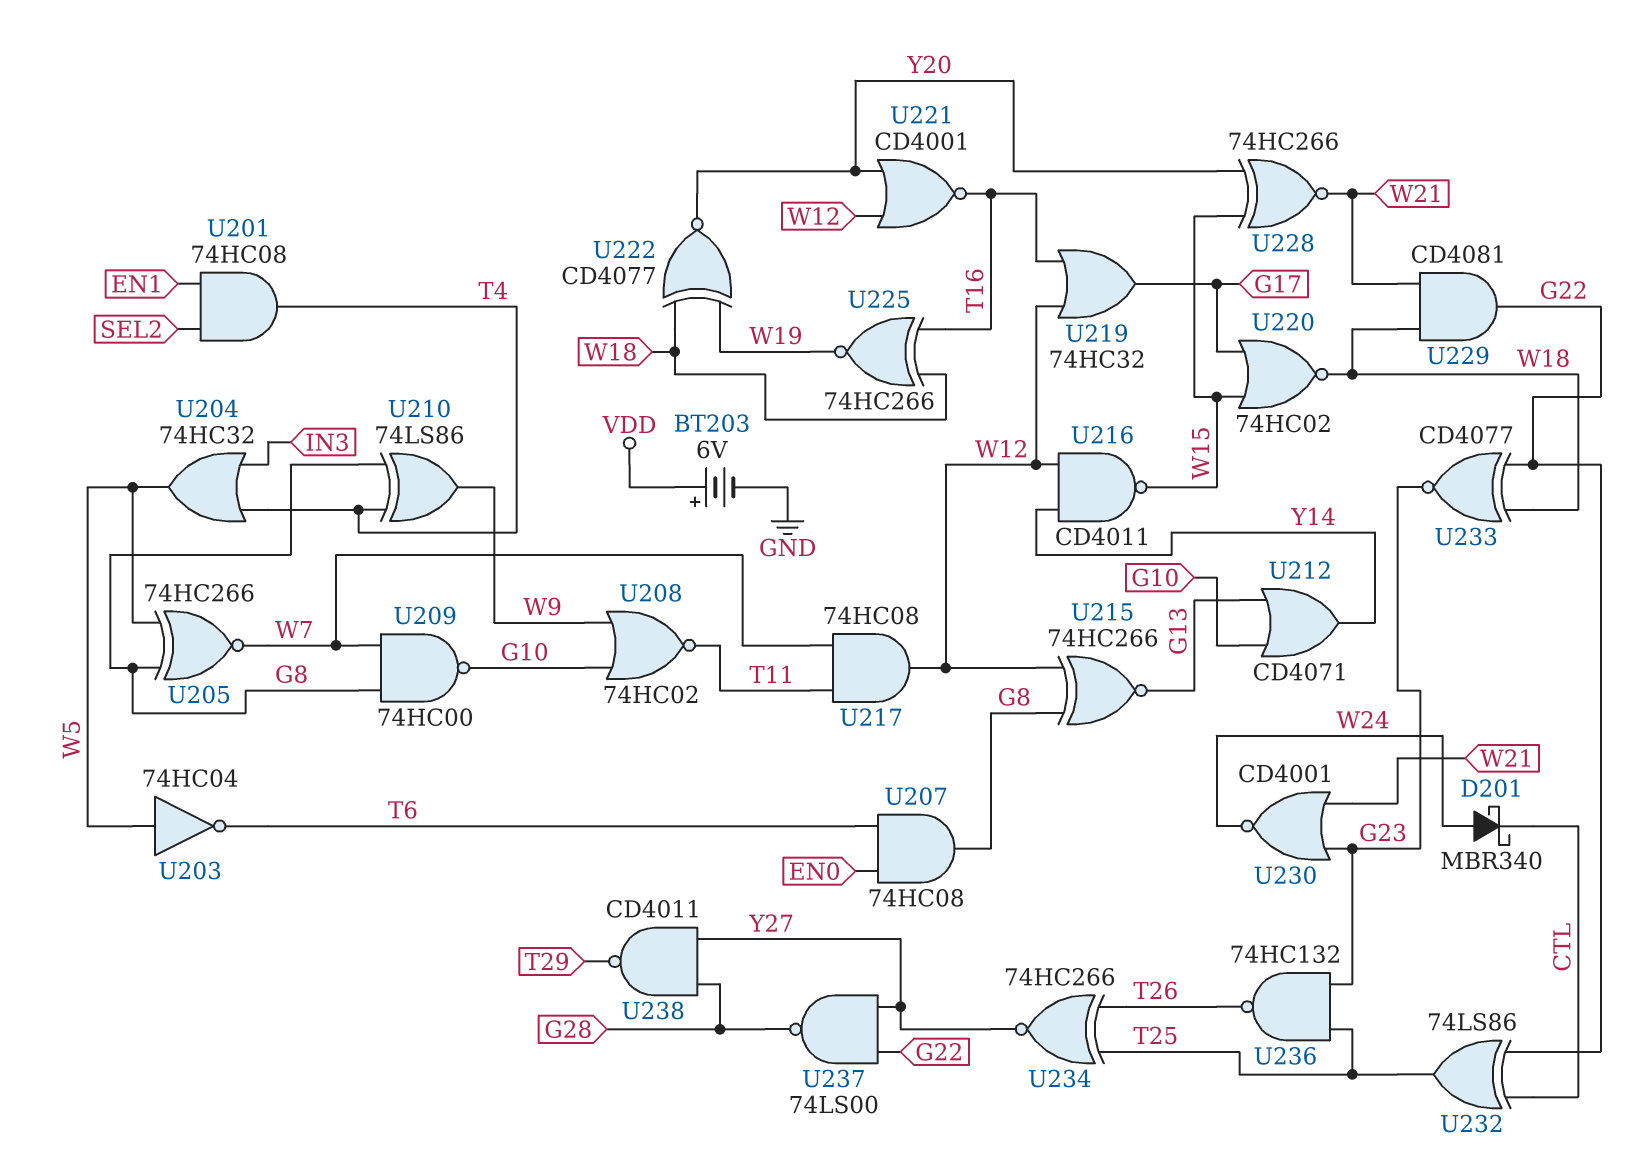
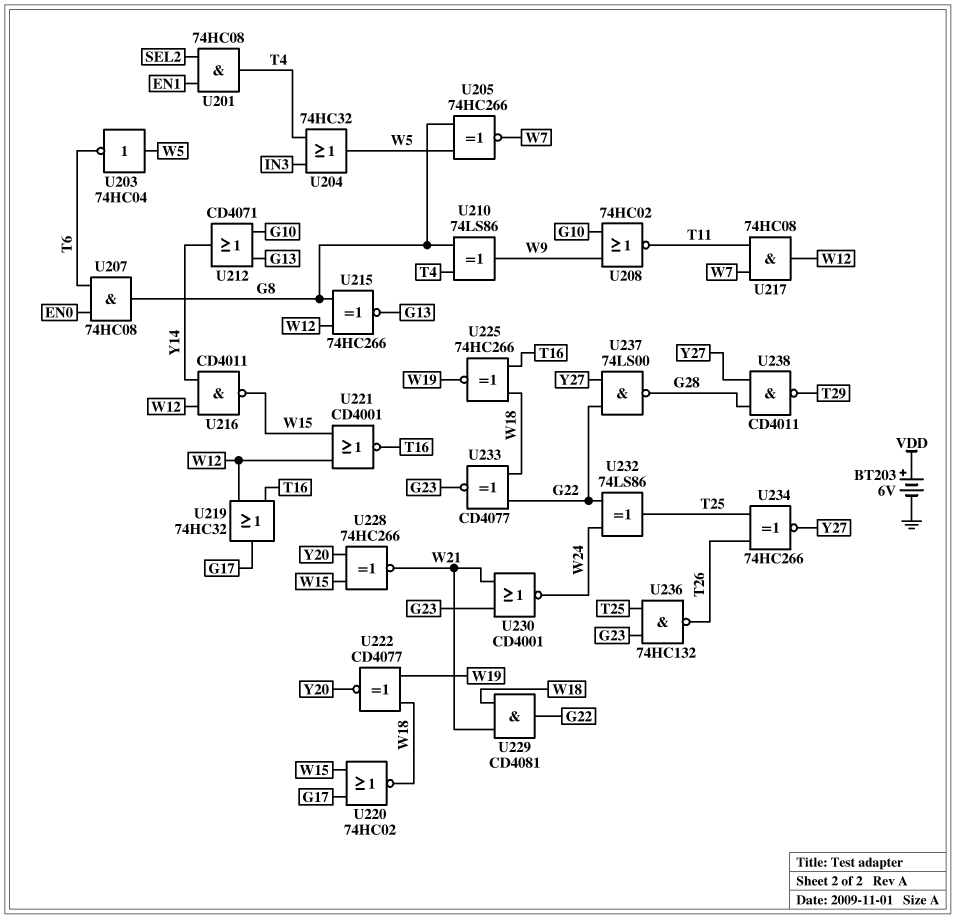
D201: schottky MBR340 (A W24, K CTL) -> none
U209: NAND 74HC00 (in G8, in W7, out G10) -> none
U221: NOR CD4001 (in W12, in Y20, out T16) -> NOR CD4001 (in W12, in W15, out T16)
U232: XOR 74LS86 (in CTL, in G22, out T25) -> XOR 74LS86 (in G22, in W24, out T25)

